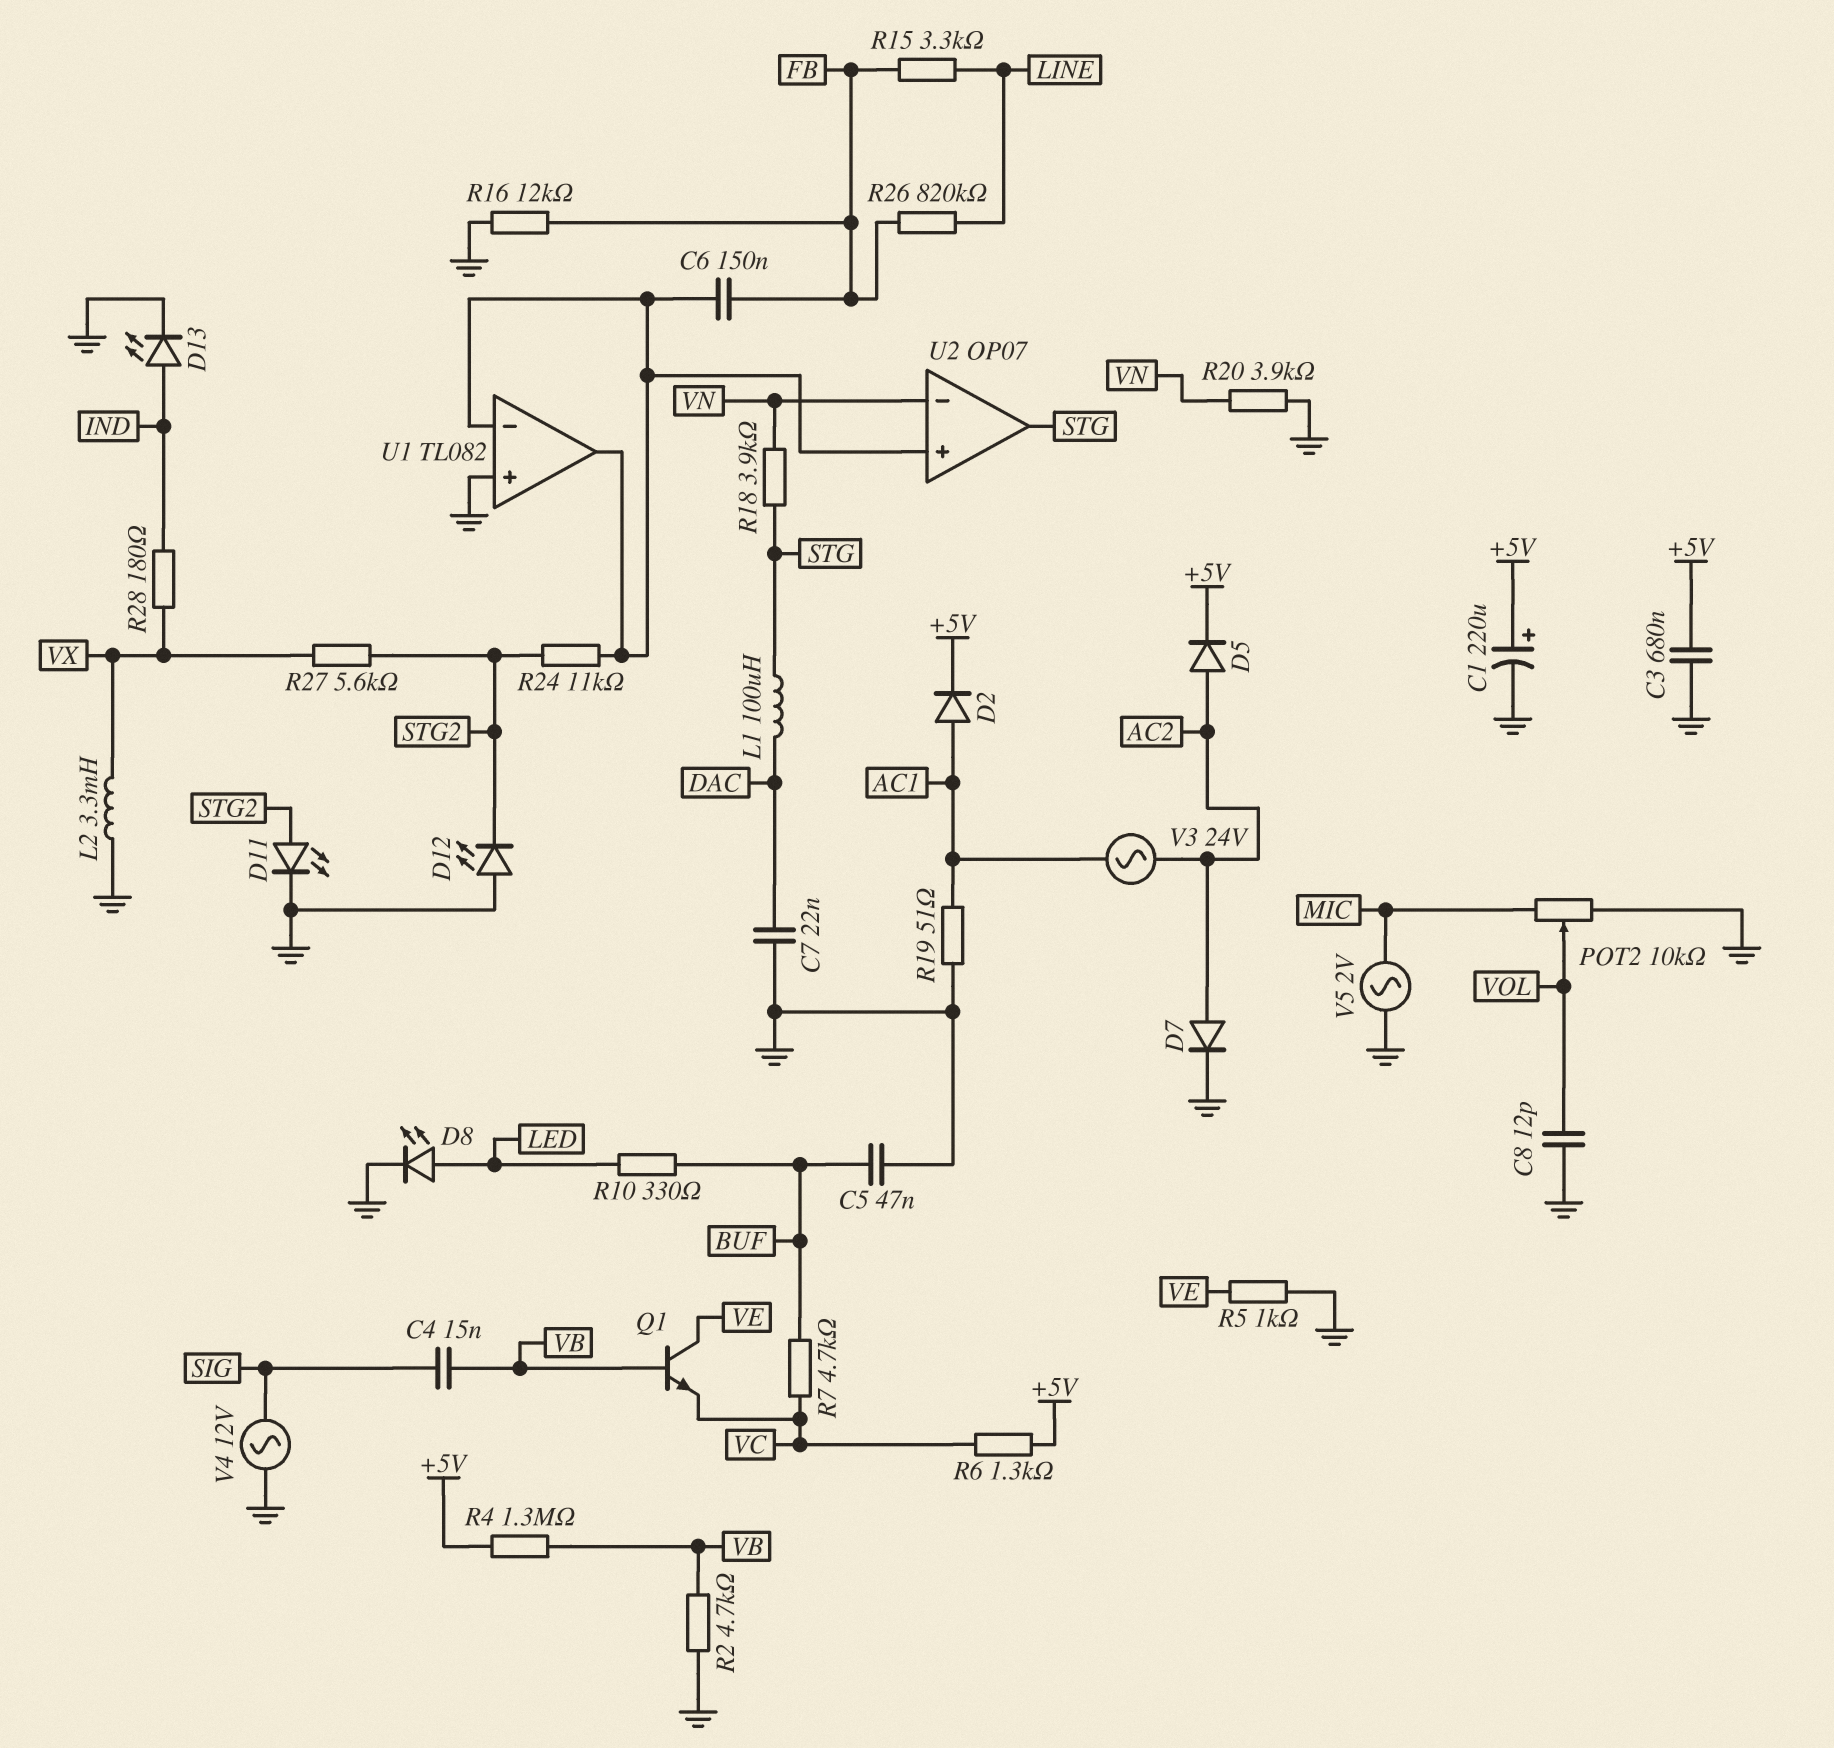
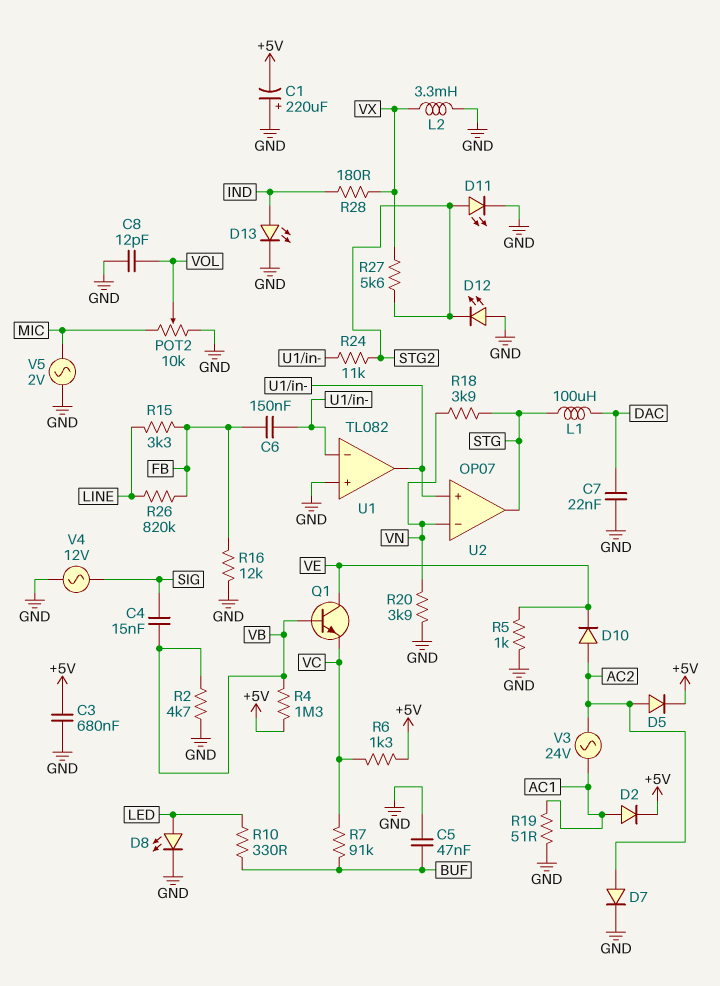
C1: 220uF (plus +5V, minus GND) -> 220uF (plus GND, minus +5V)
D10: none -> diode (A AC2, K VE)
R7: 4.7k (BUF, VC) -> 91k (BUF, VC)

